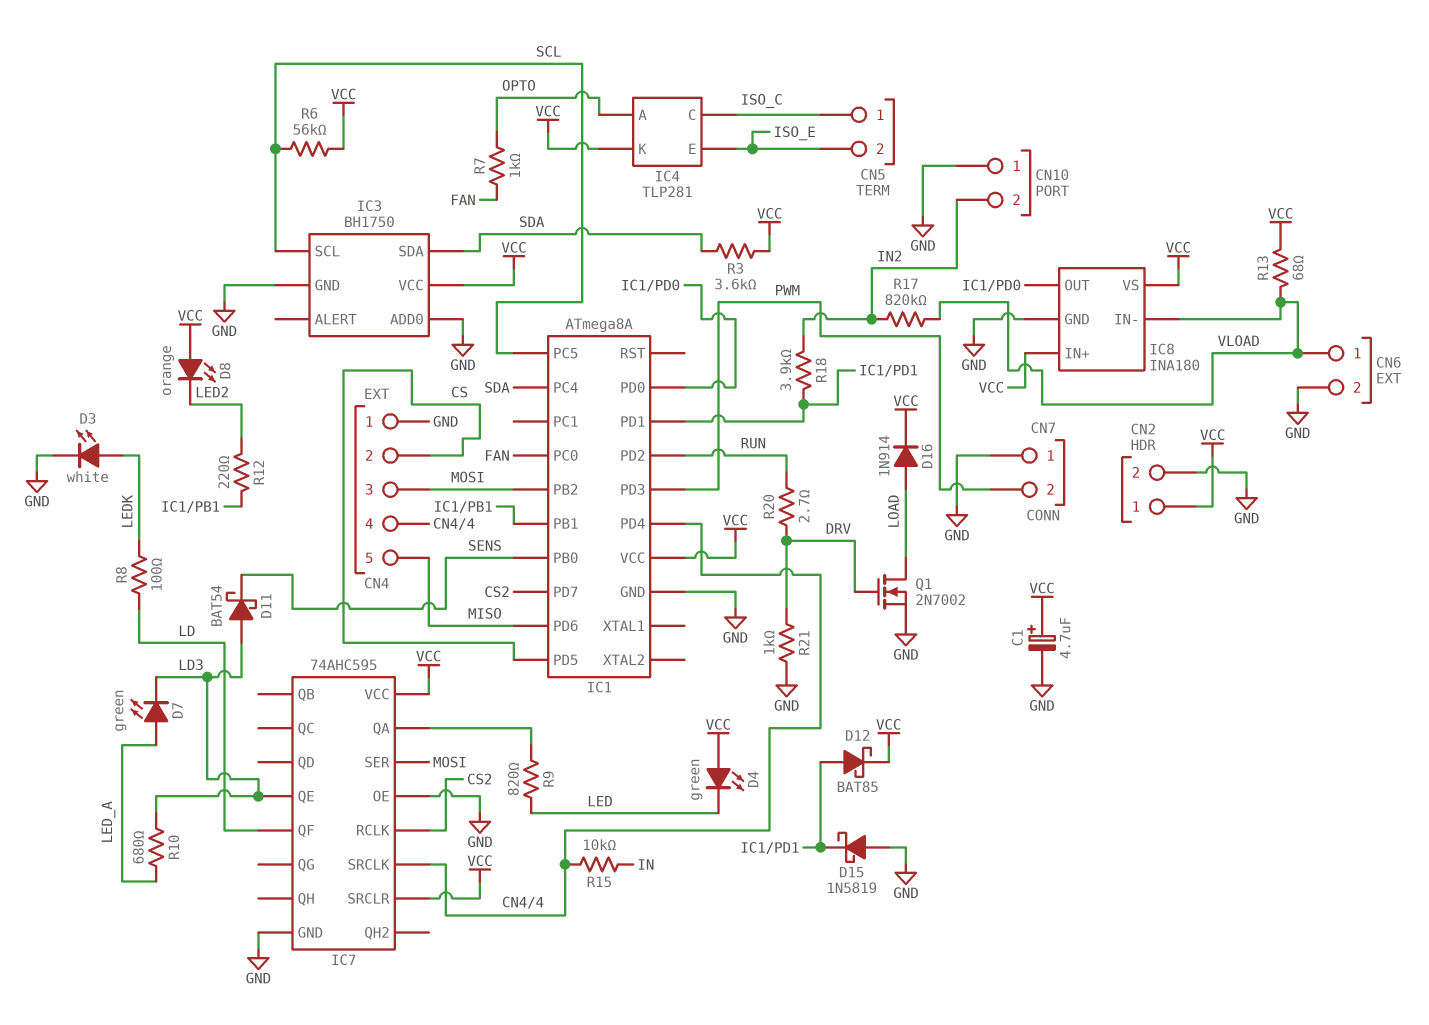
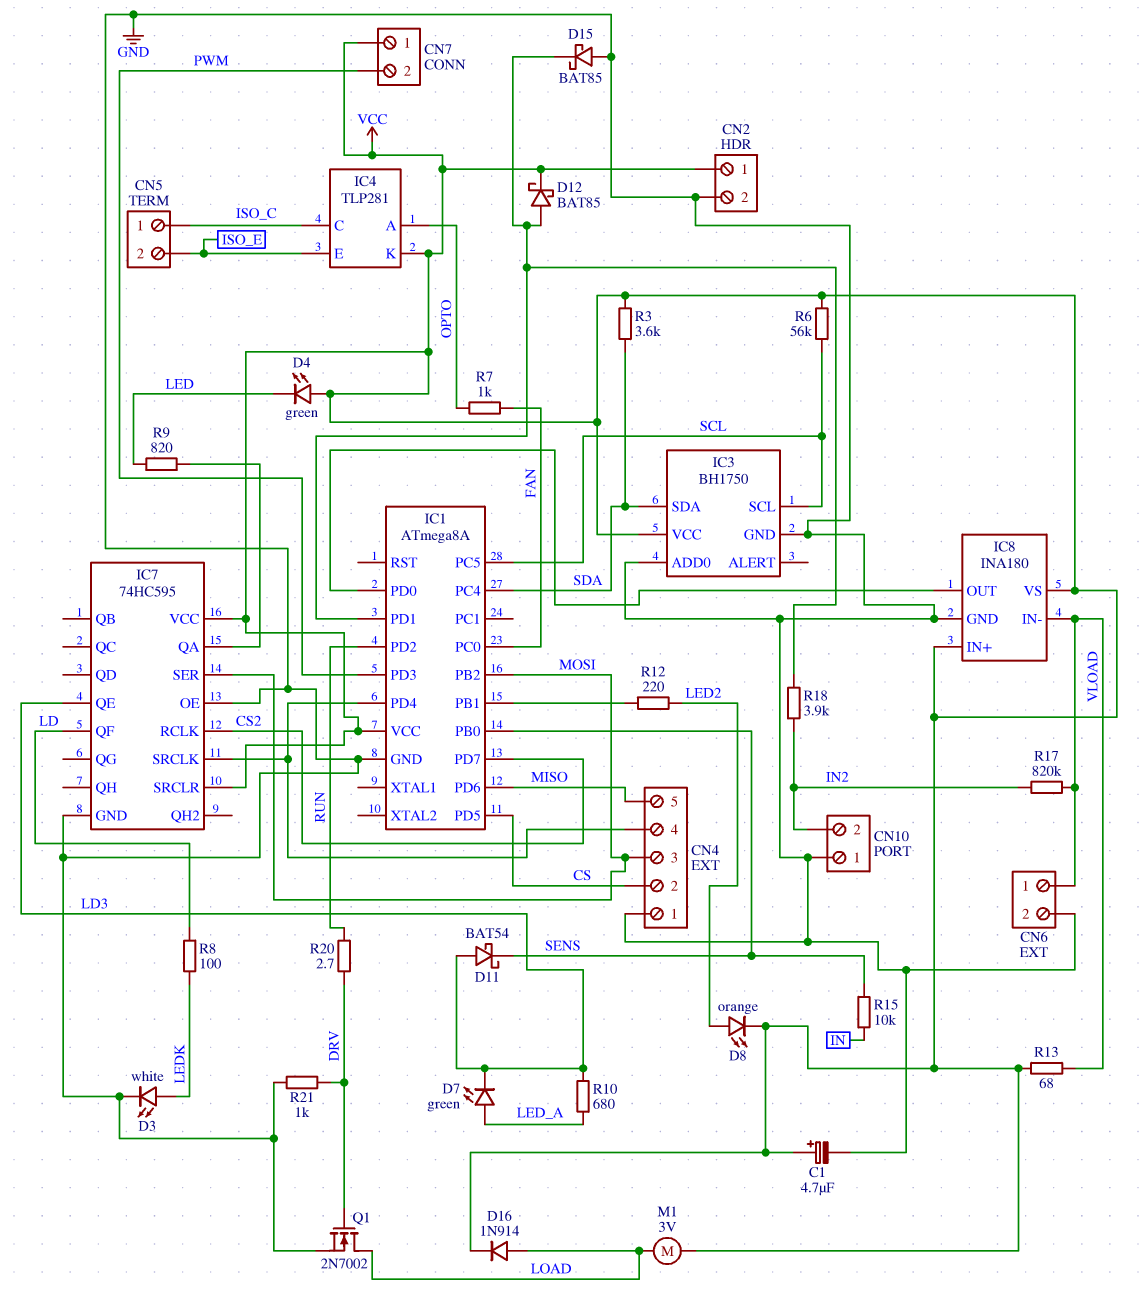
CN7 pin 1: GND -> VCC
D8: LED orange (A VCC, K LED2) -> LED orange (A LED2, K VCC)
D15: schottky 1N5819 (A GND, K IC1/PD1) -> schottky BAT85 (A GND, K IC1/PD1)
IC7: 74AHC595 -> 74HC595
M1: none -> motor 3V (LOAD, VCC)
R15: 10k (CN4/4, IN) -> 10k (IN, SENS)

